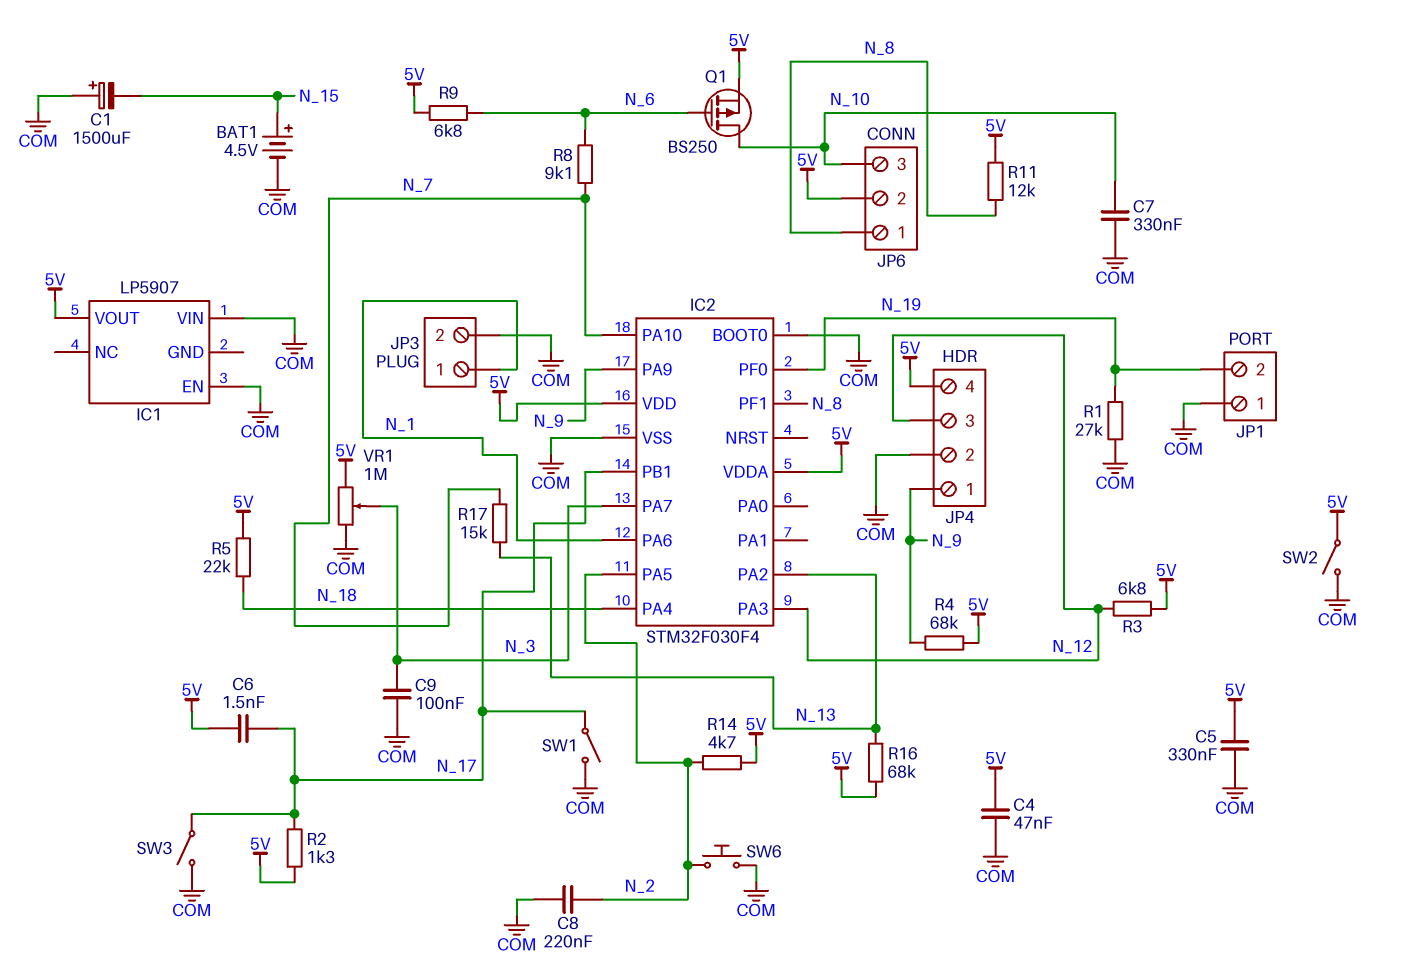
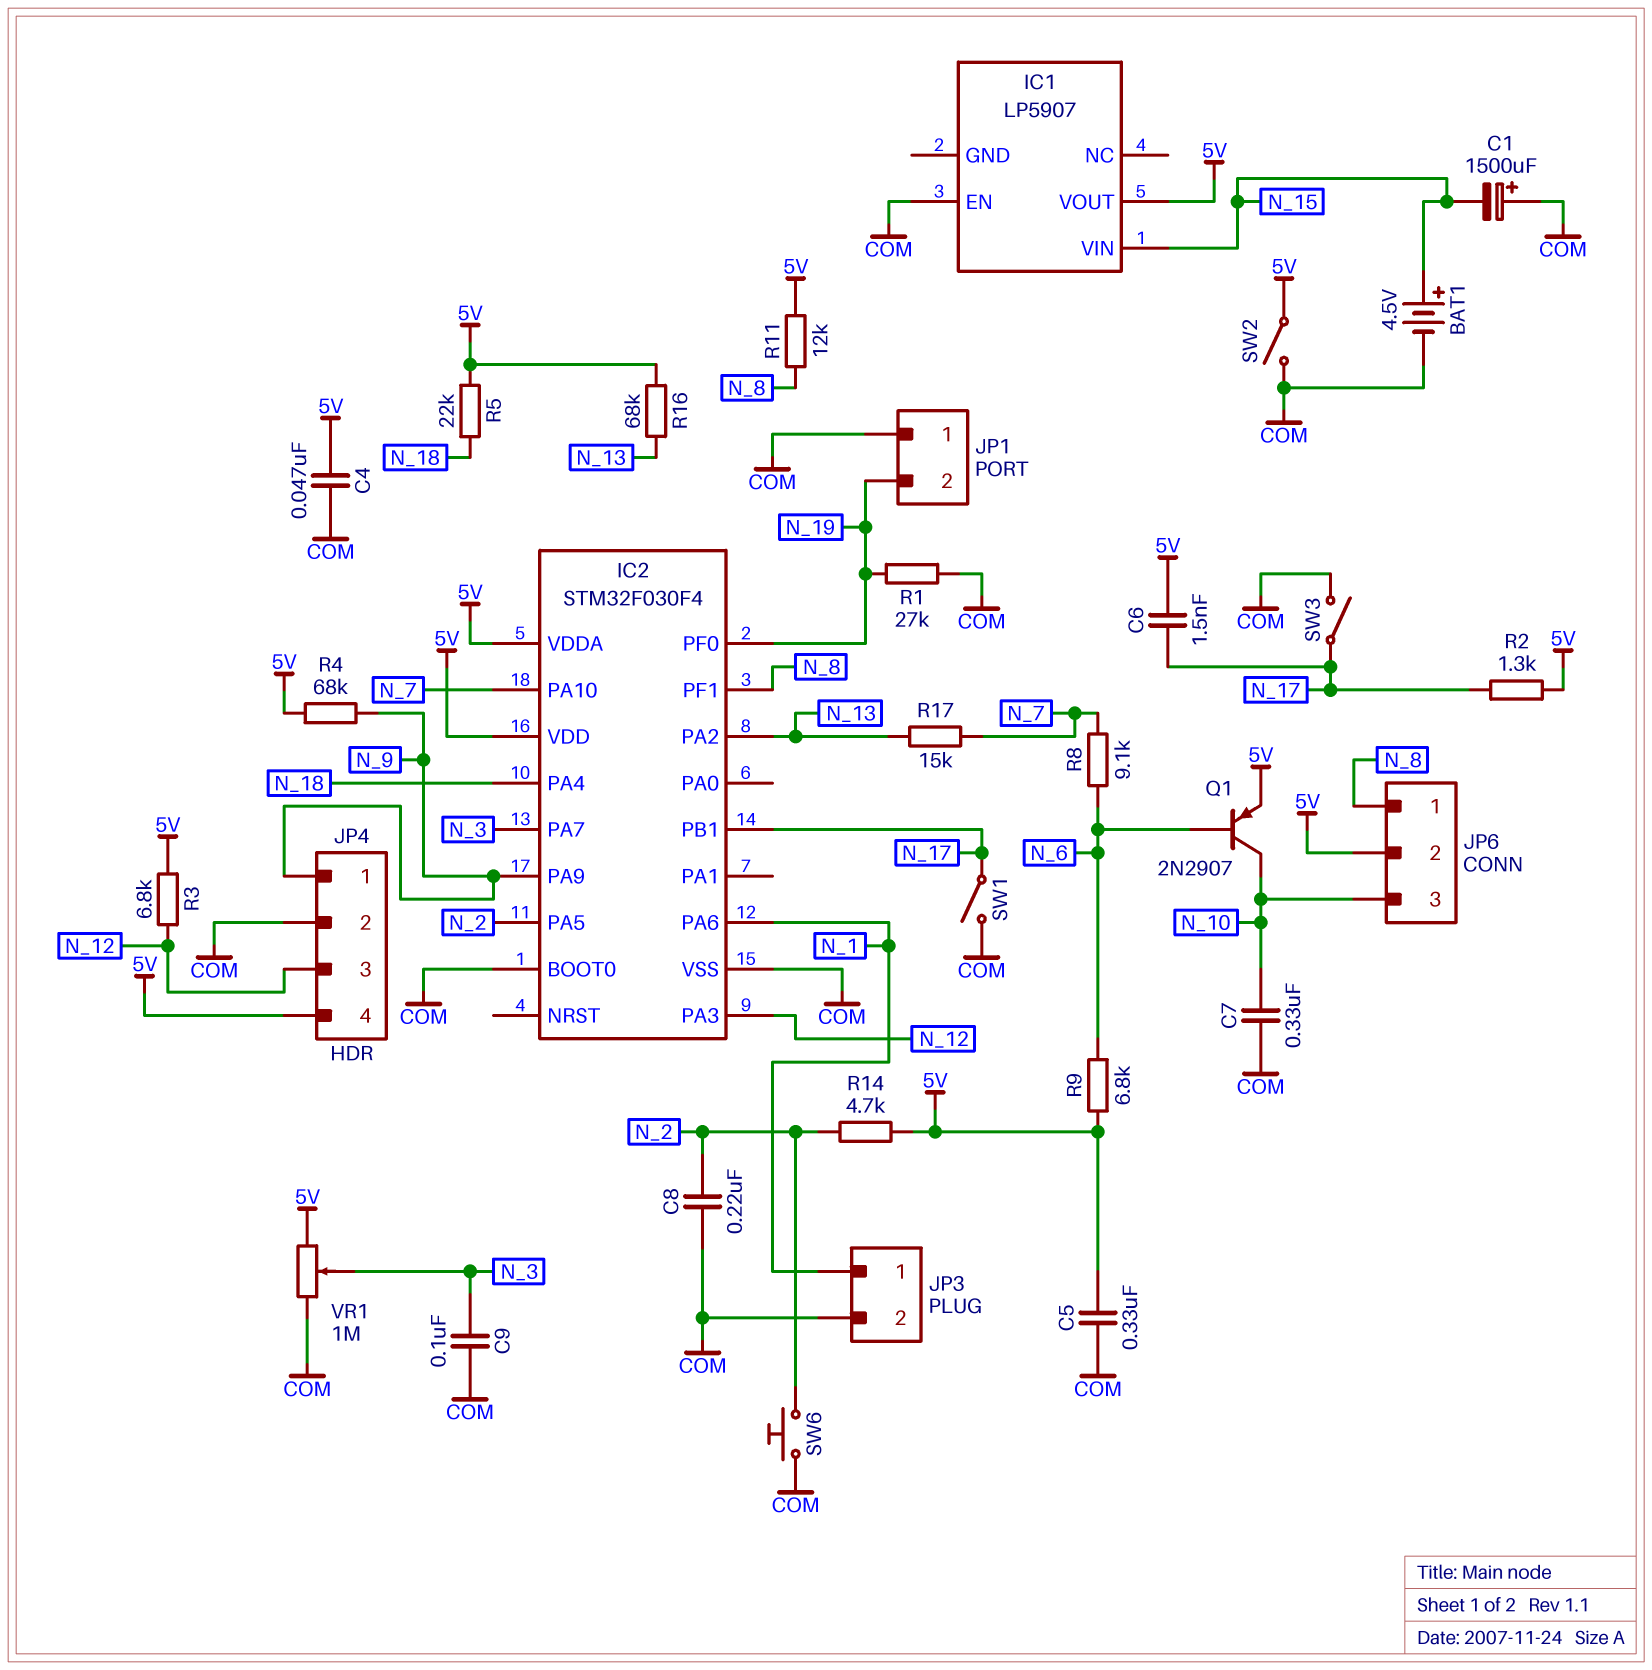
IC1 pin VIN: COM -> N_15
Q1: PMOS BS250 (G N_6, D N_10, S 5V) -> PNP 2N2907 (B N_6, C N_10, E 5V)

